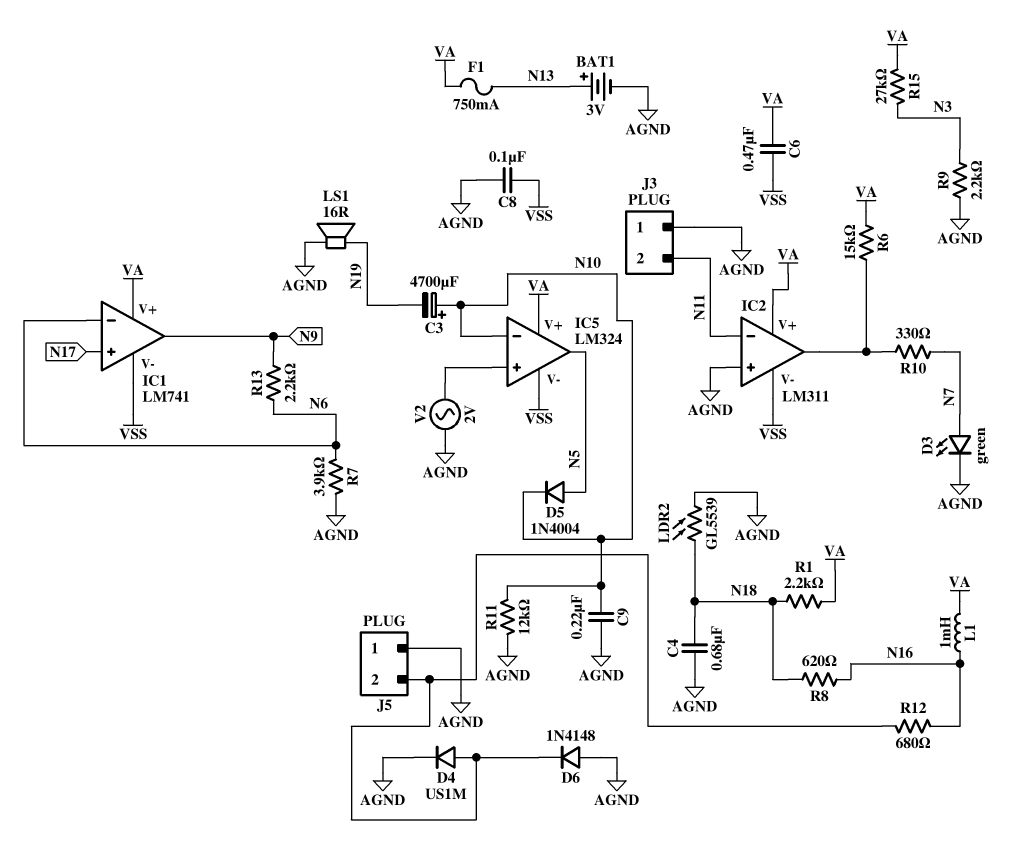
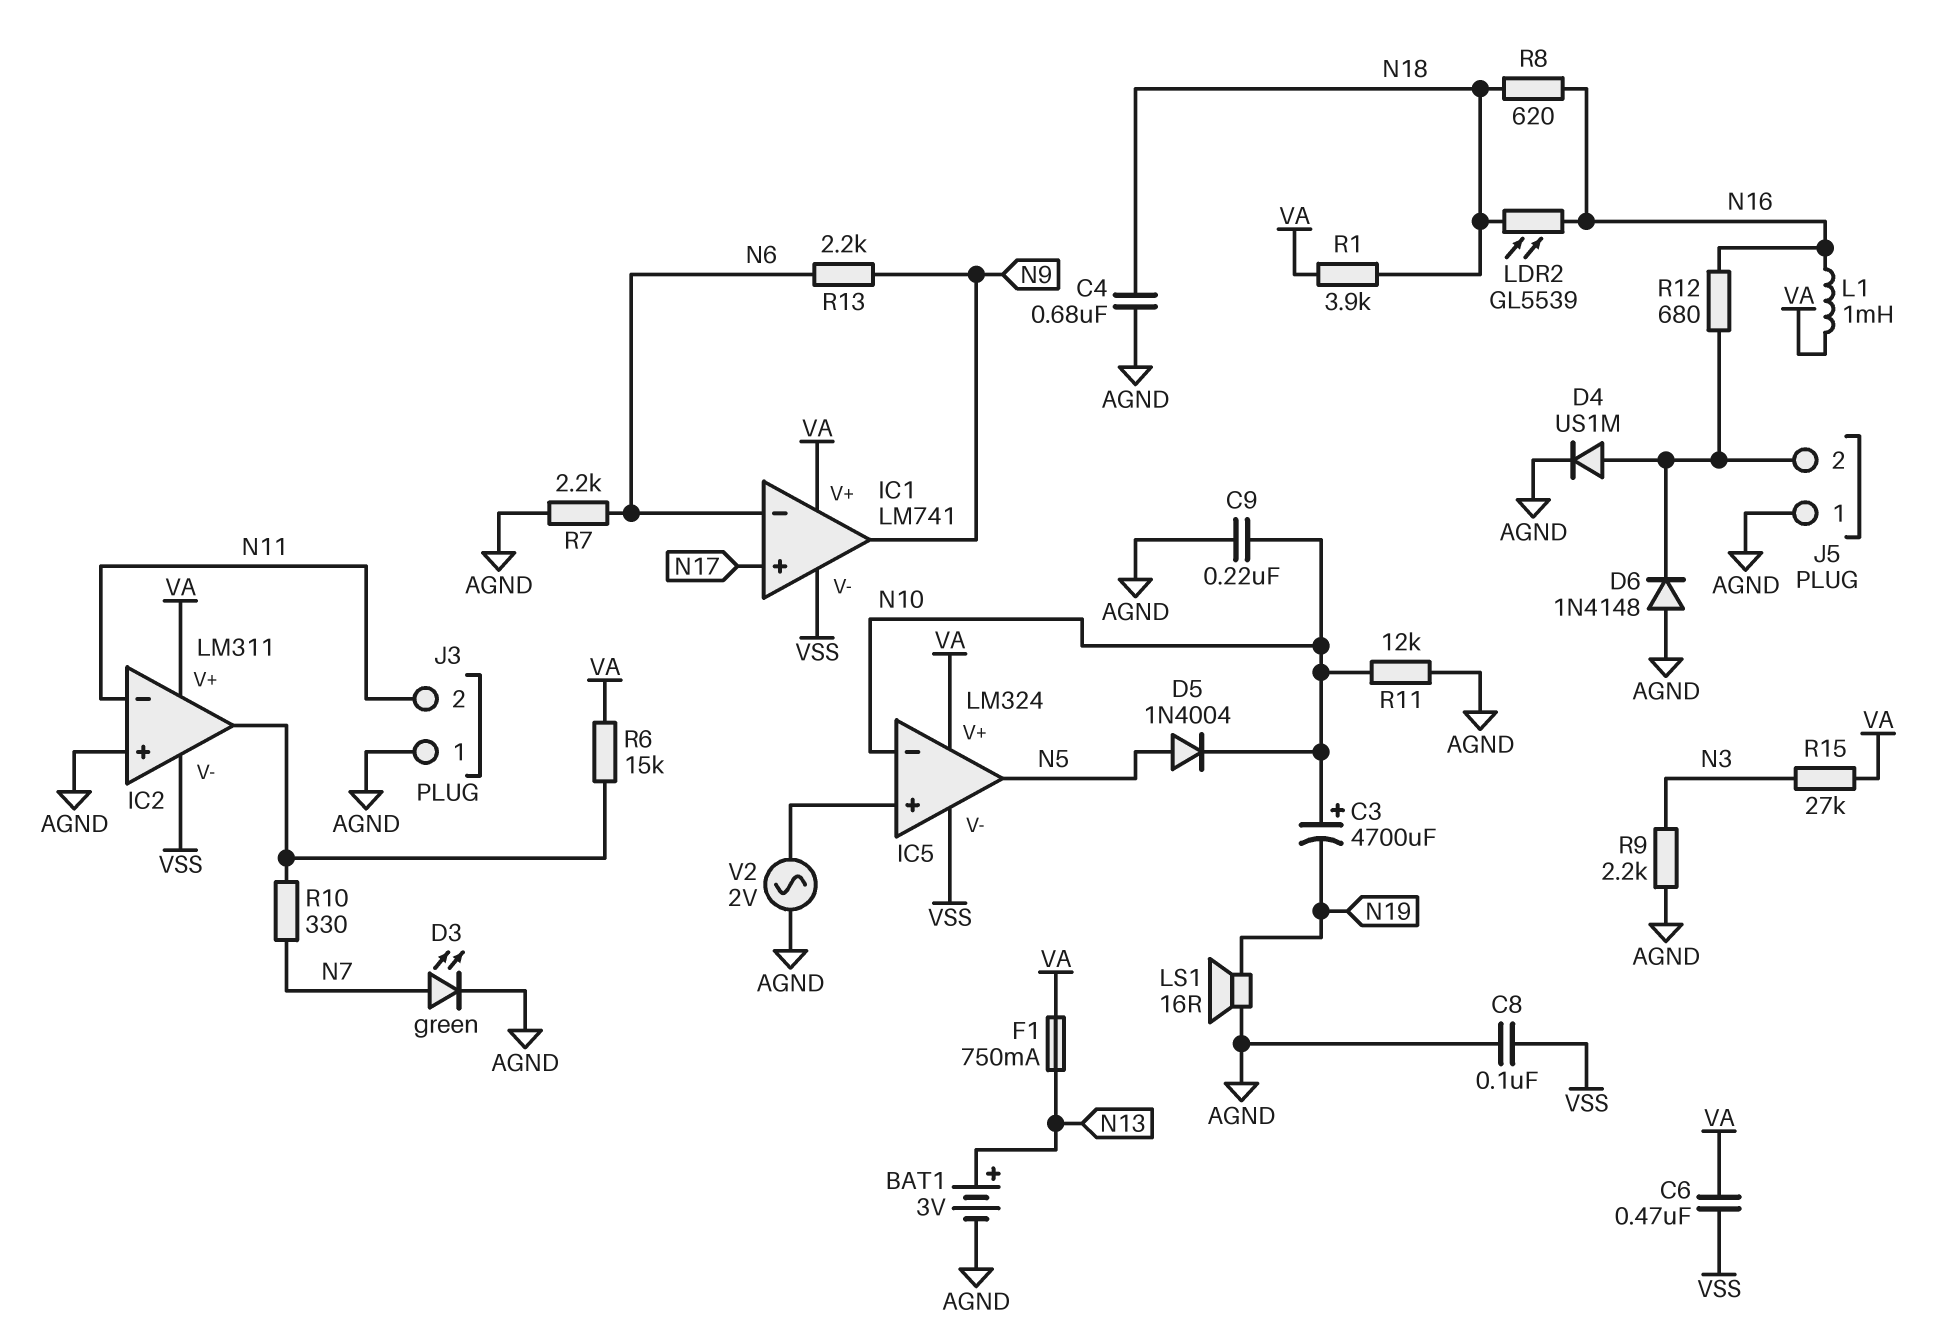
LDR2: GL5539 (AGND, N18) -> GL5539 (N16, N18)
R1: 2.2k (N18, VA) -> 3.9k (N18, VA)
R7: 3.9k (AGND, N6) -> 2.2k (AGND, N6)

